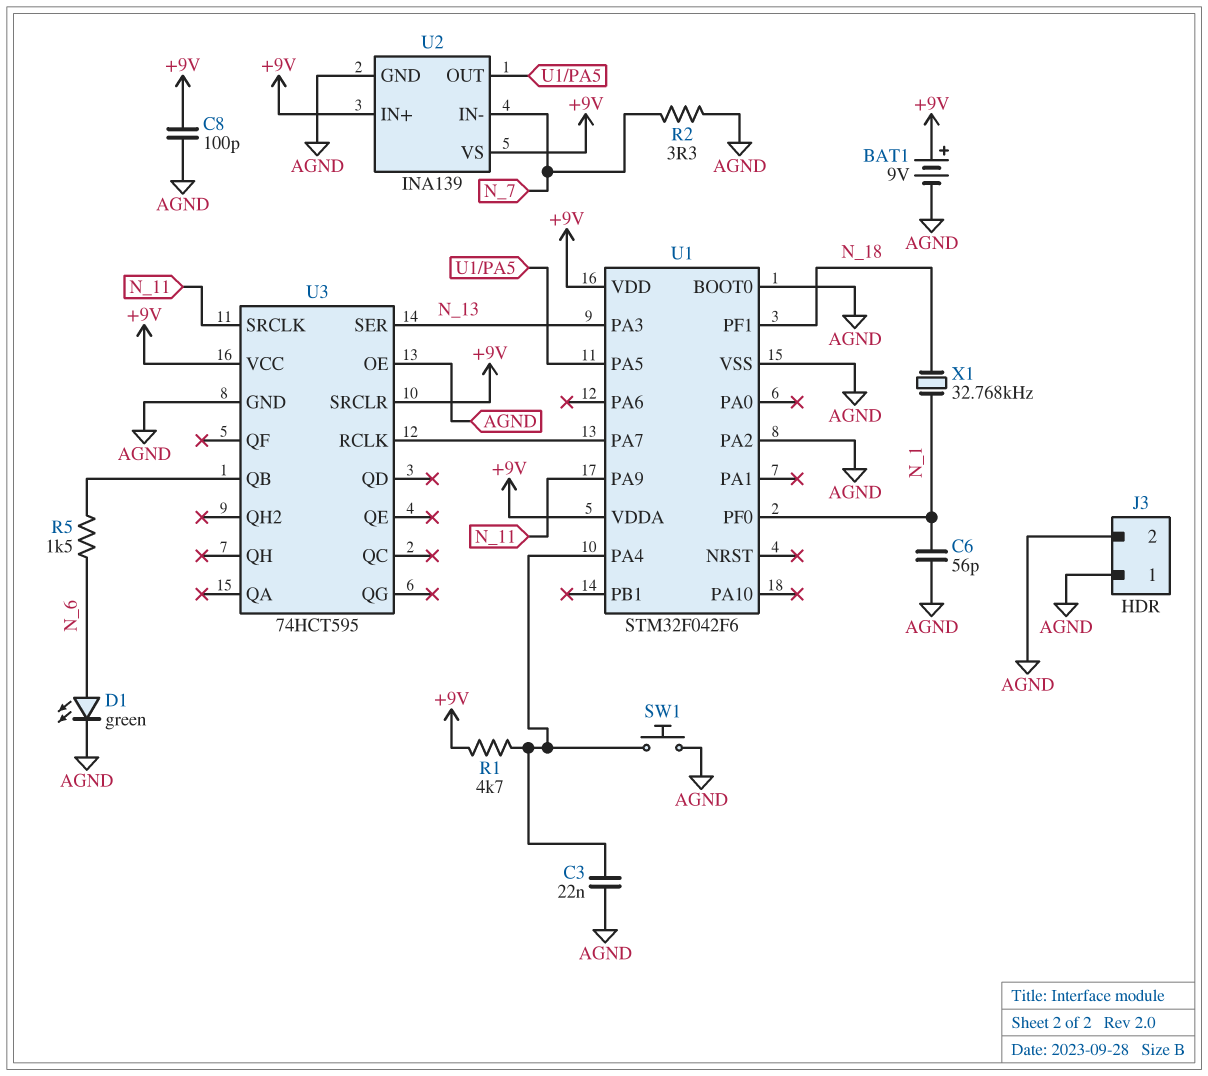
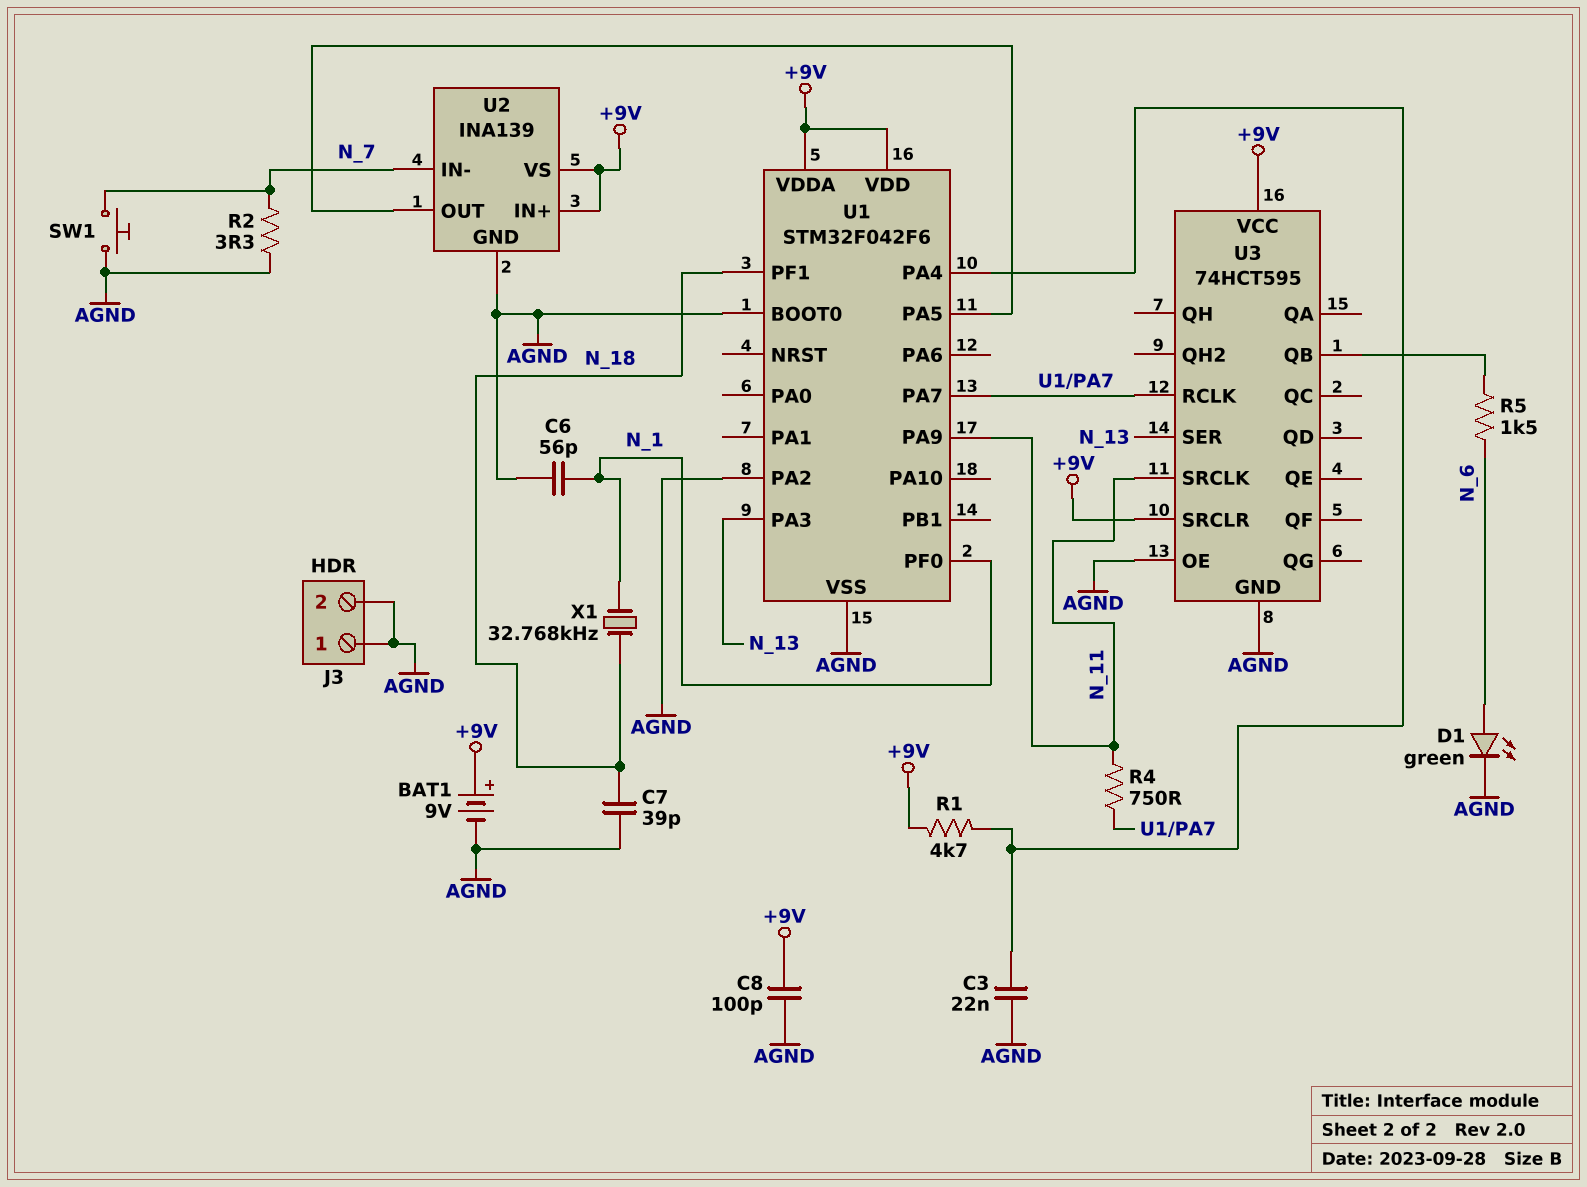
C7: none -> 39pF (AGND, N_18)
R4: none -> 750 (N_11, U1/PA7)
SW1: button (AGND, U1/PA4) -> button (AGND, N_7)

